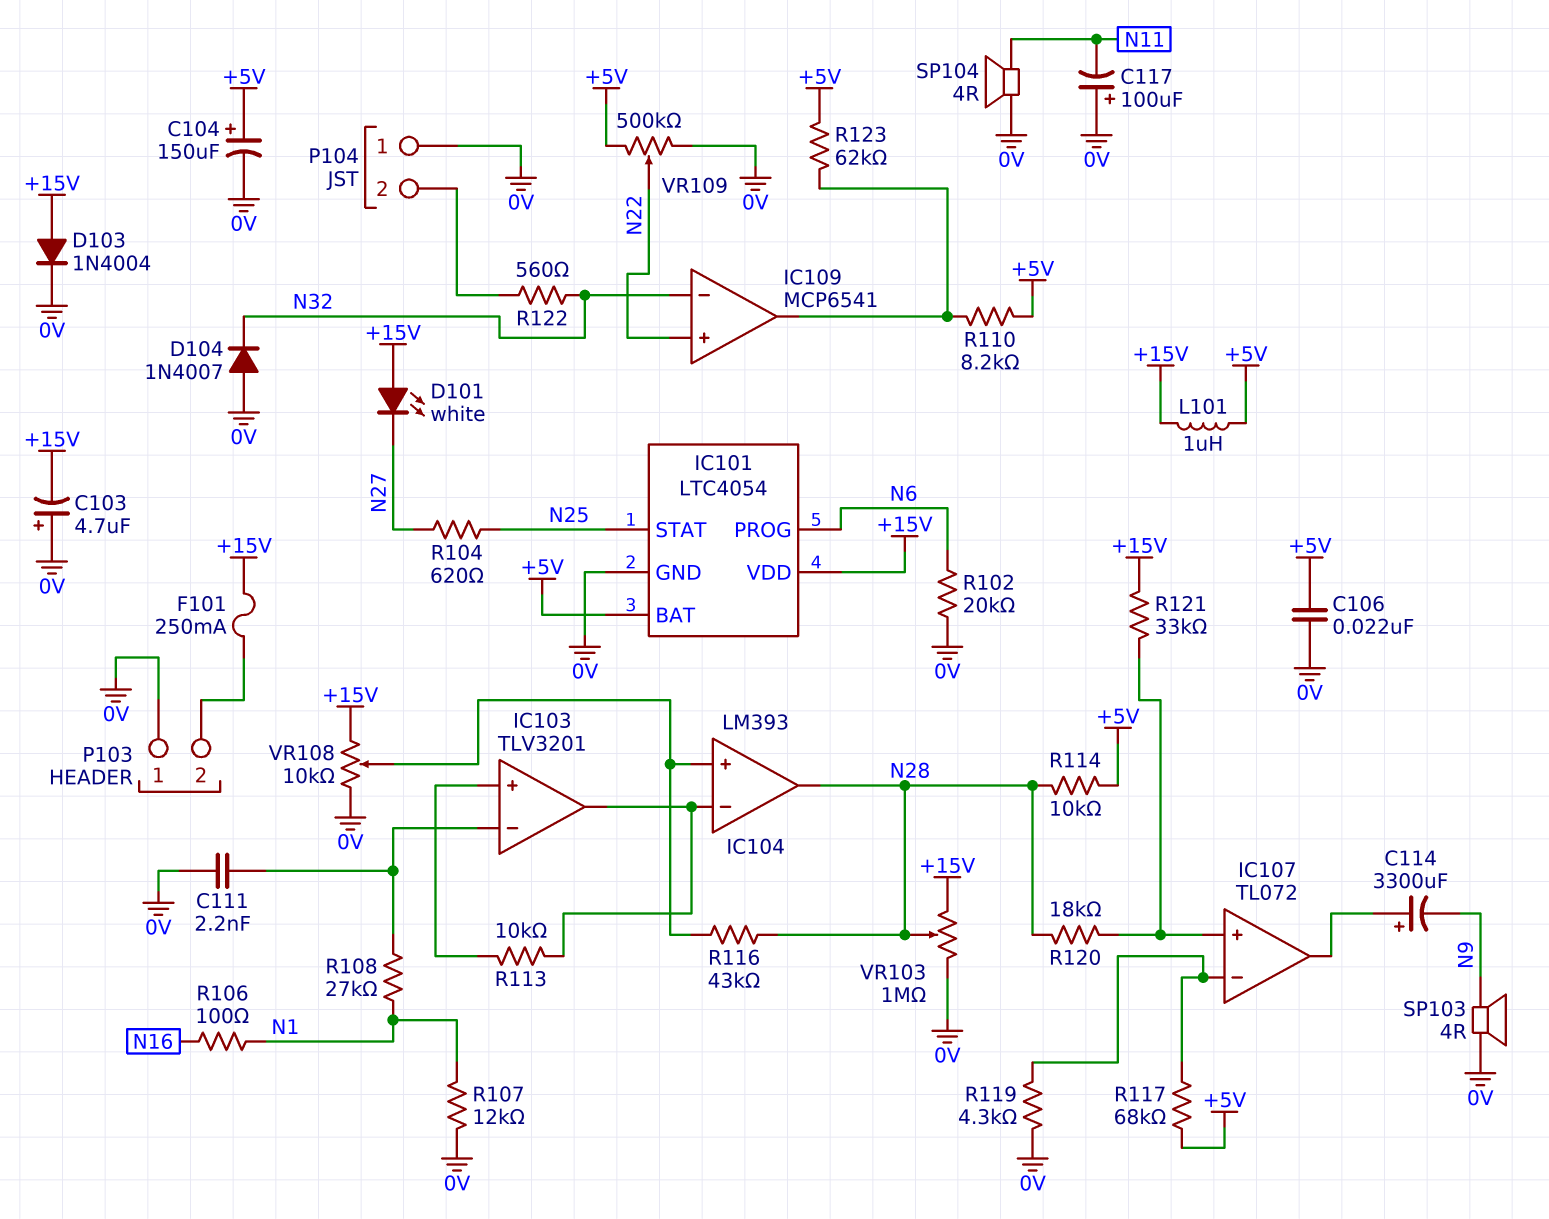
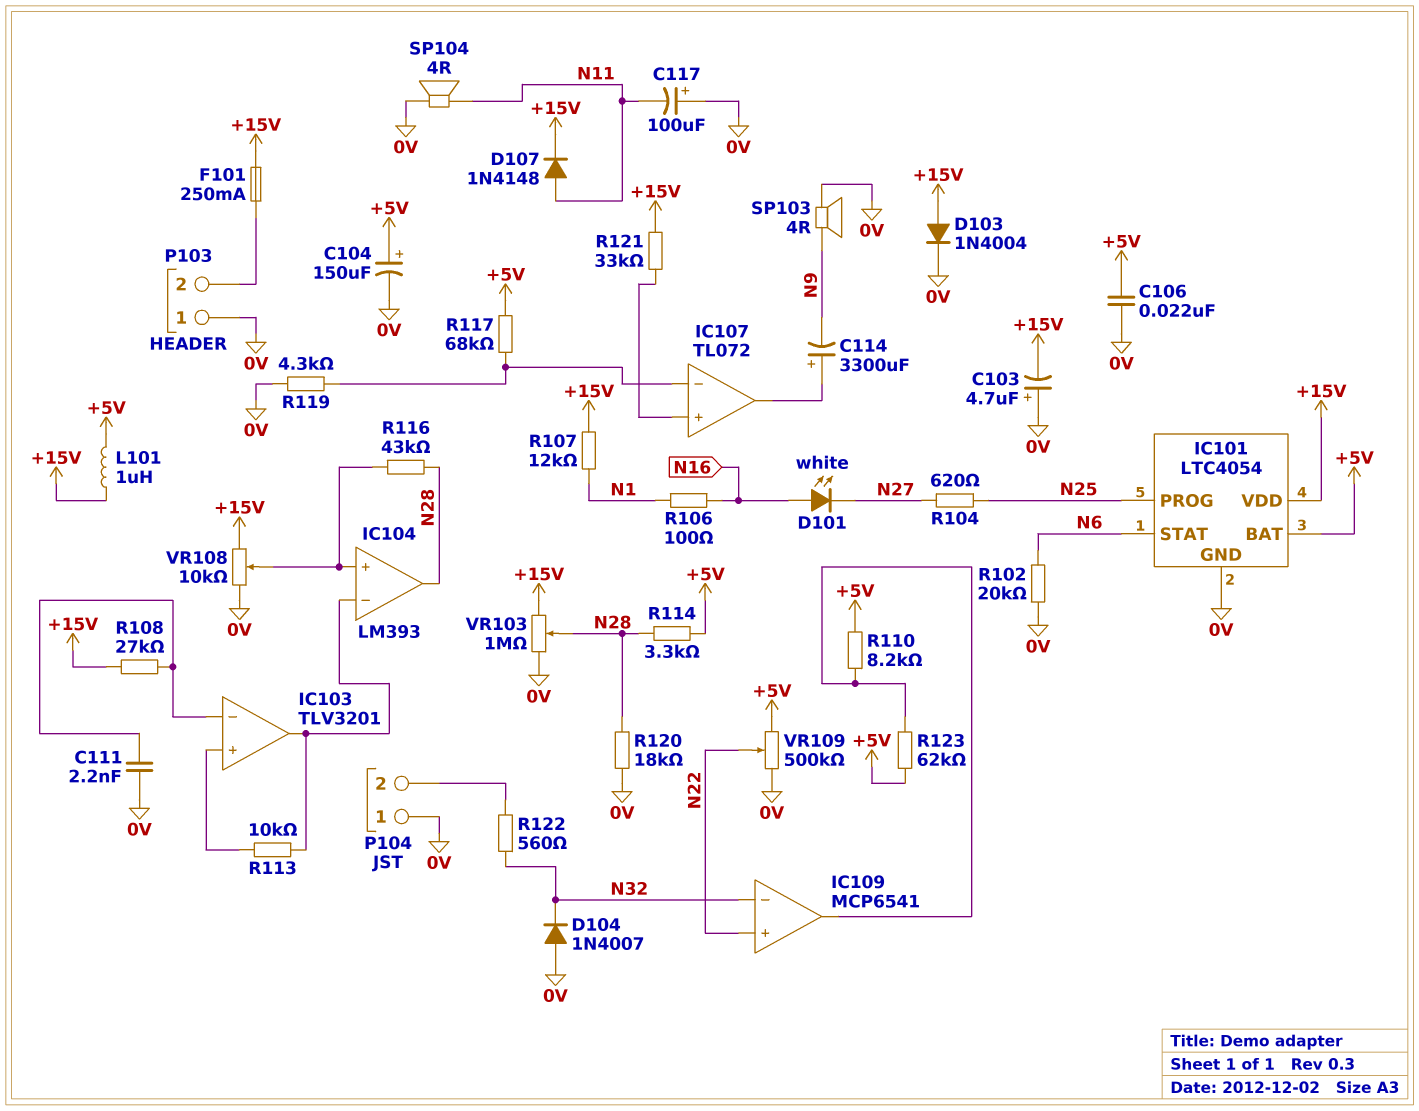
D101: LED white (A +15V, K N27) -> LED white (A N16, K N27)
D107: none -> diode 1N4148 (A N11, K +15V)
IC101 pin PROG: N6 -> N25
IC101 pin STAT: N25 -> N6
R107: 12k (0V, N1) -> 12k (+15V, N1)
R108: 27k (IC103/in-, N1) -> 27k (+15V, IC103/in-)
R114: 10k (+5V, N28) -> 3.3k (+5V, N28)
R120: 18k (IC107/in+, N28) -> 18k (0V, N28)

